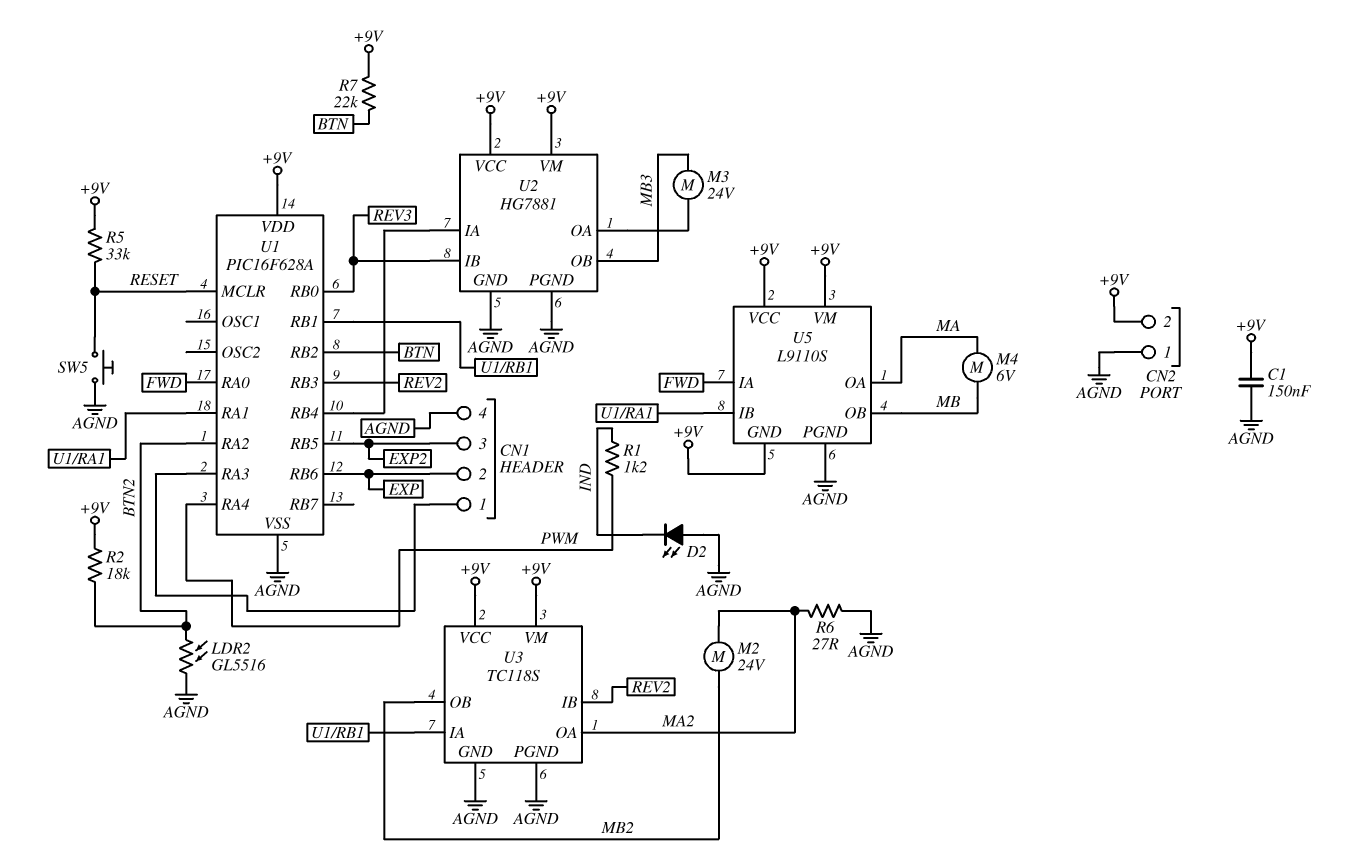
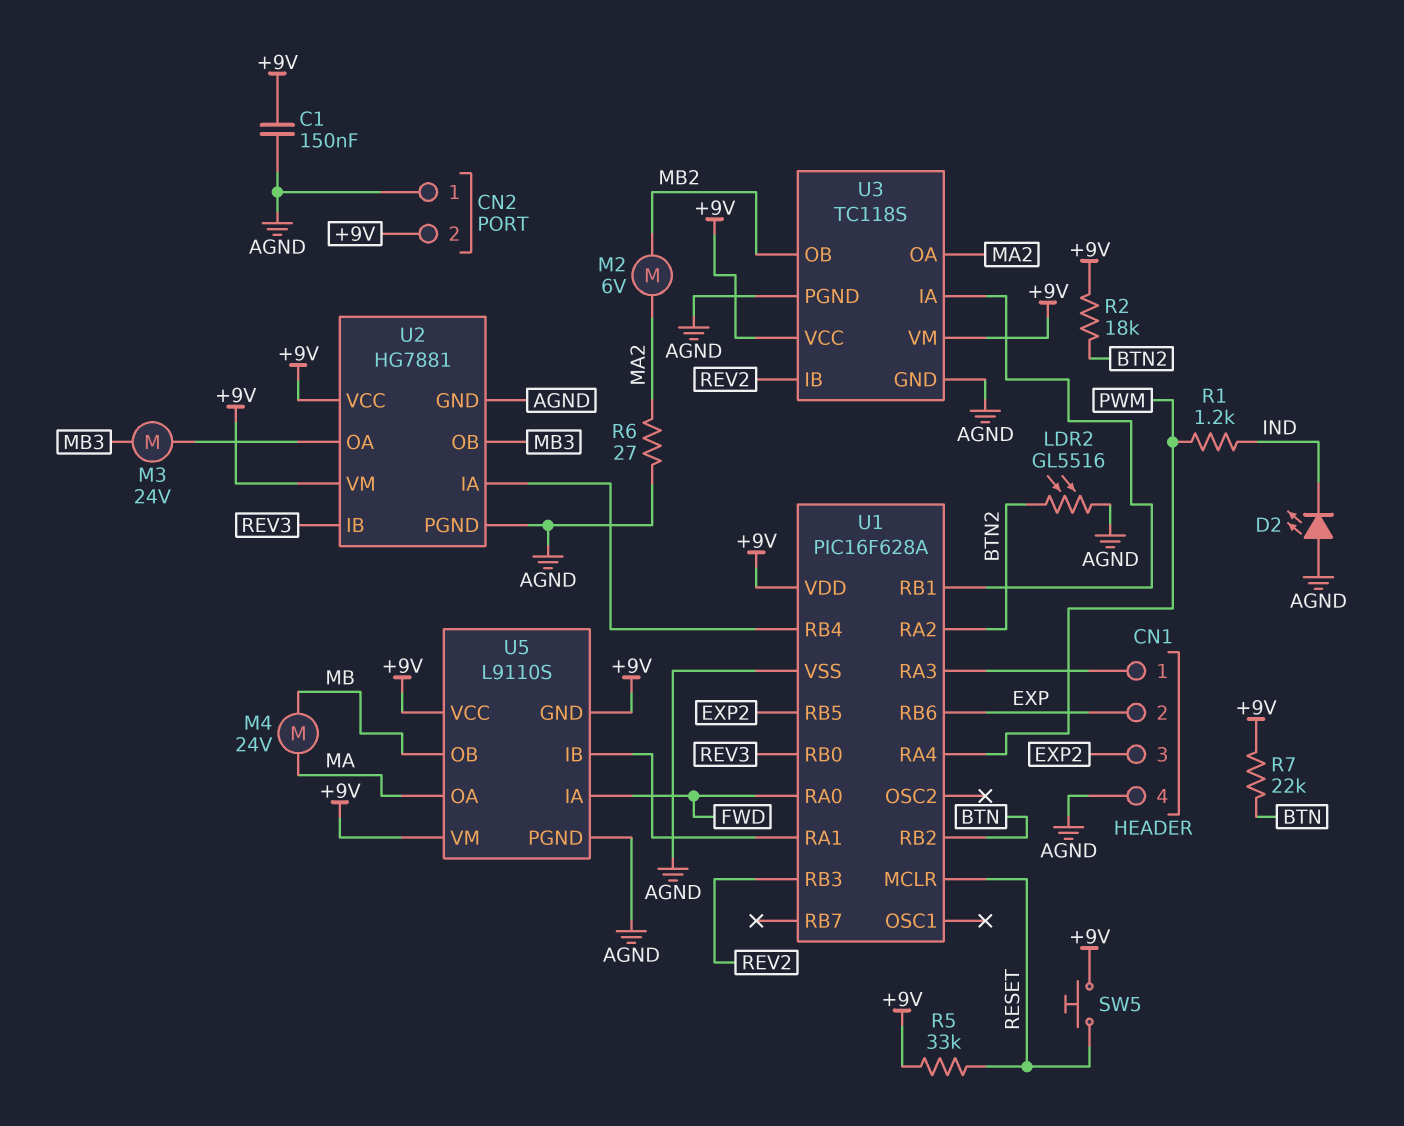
M2: motor 24V (MA2, MB2) -> motor 6V (MA2, MB2)
M4: motor 6V (MA, MB) -> motor 24V (MA, MB)
SW5: button (AGND, RESET) -> button (+9V, RESET)

